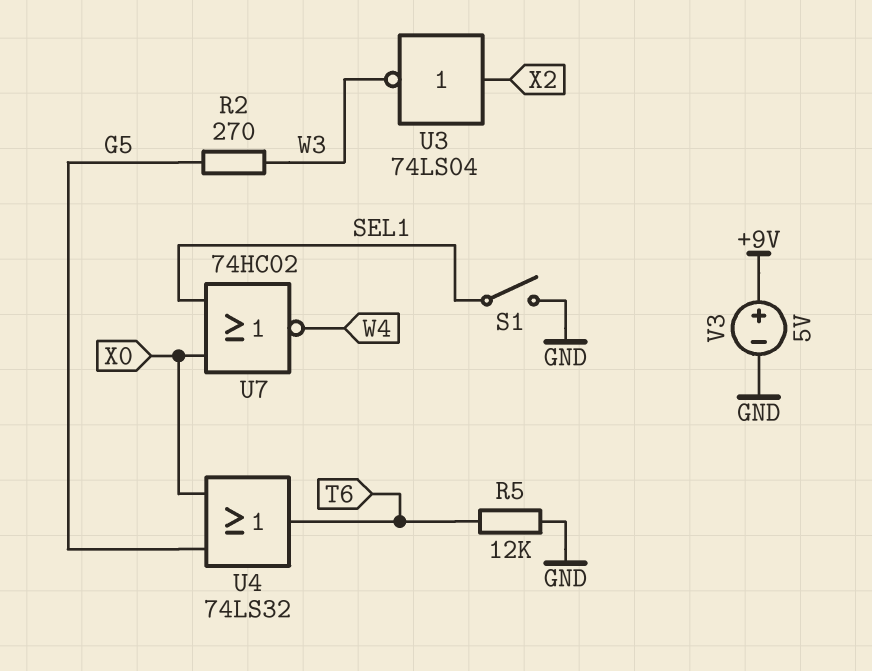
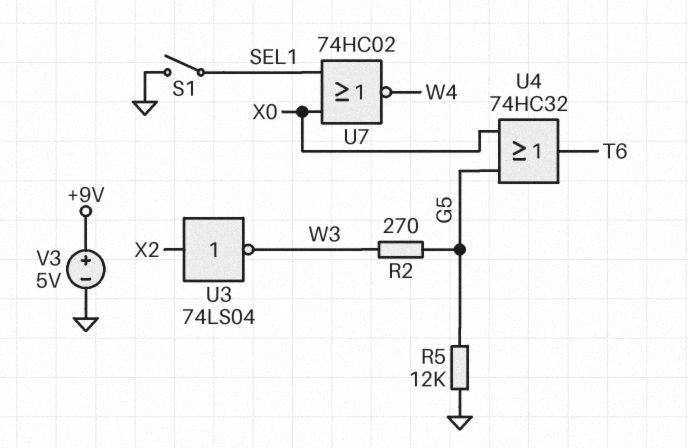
R5: 12k (GND, T6) -> 12k (G5, GND)
U4: OR 74LS32 (in G5, in X0, out T6) -> OR 74HC32 (in G5, in X0, out T6)

